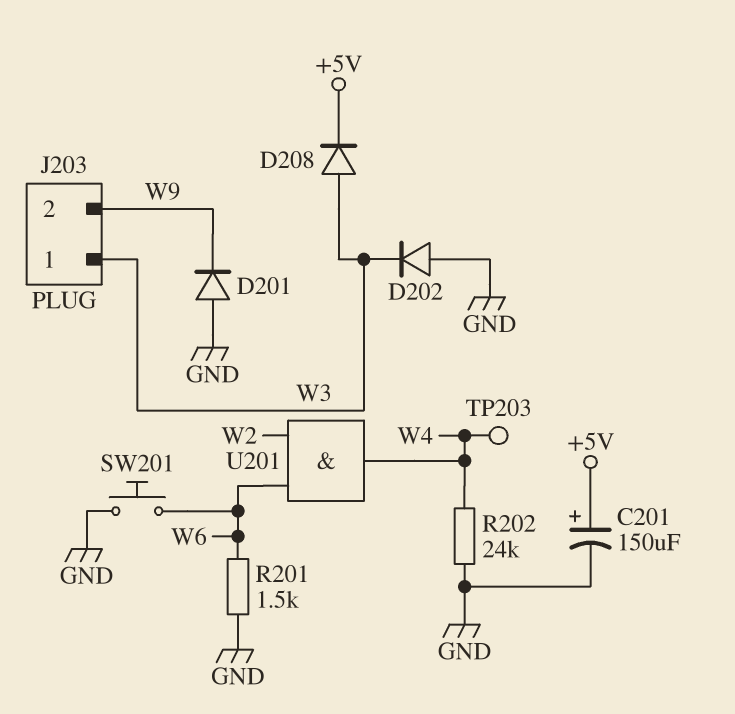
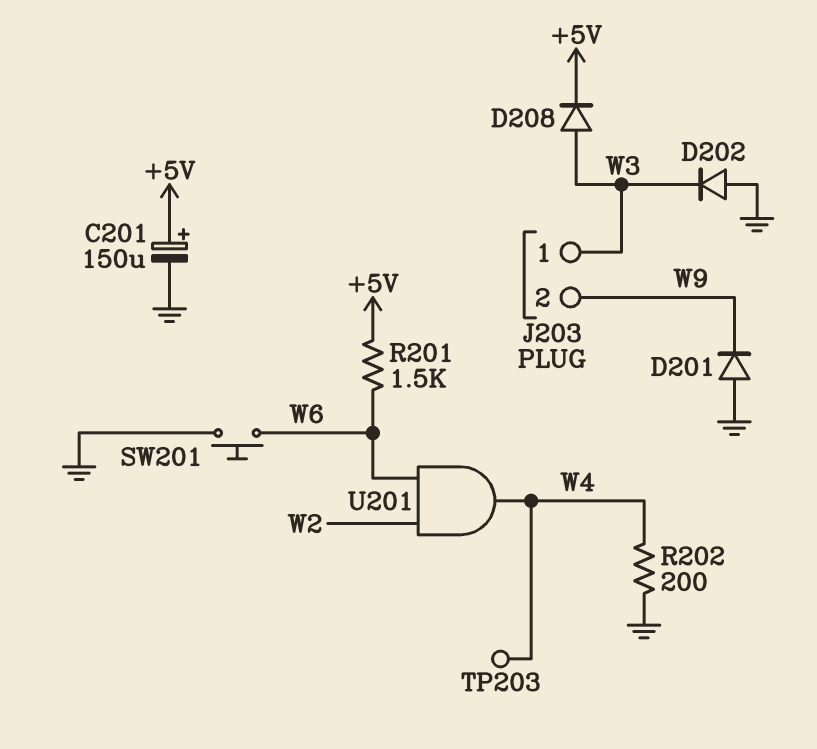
R201: 1.5k (GND, W6) -> 1.5k (+5V, W6)
R202: 24k (GND, W4) -> 200 (GND, W4)

